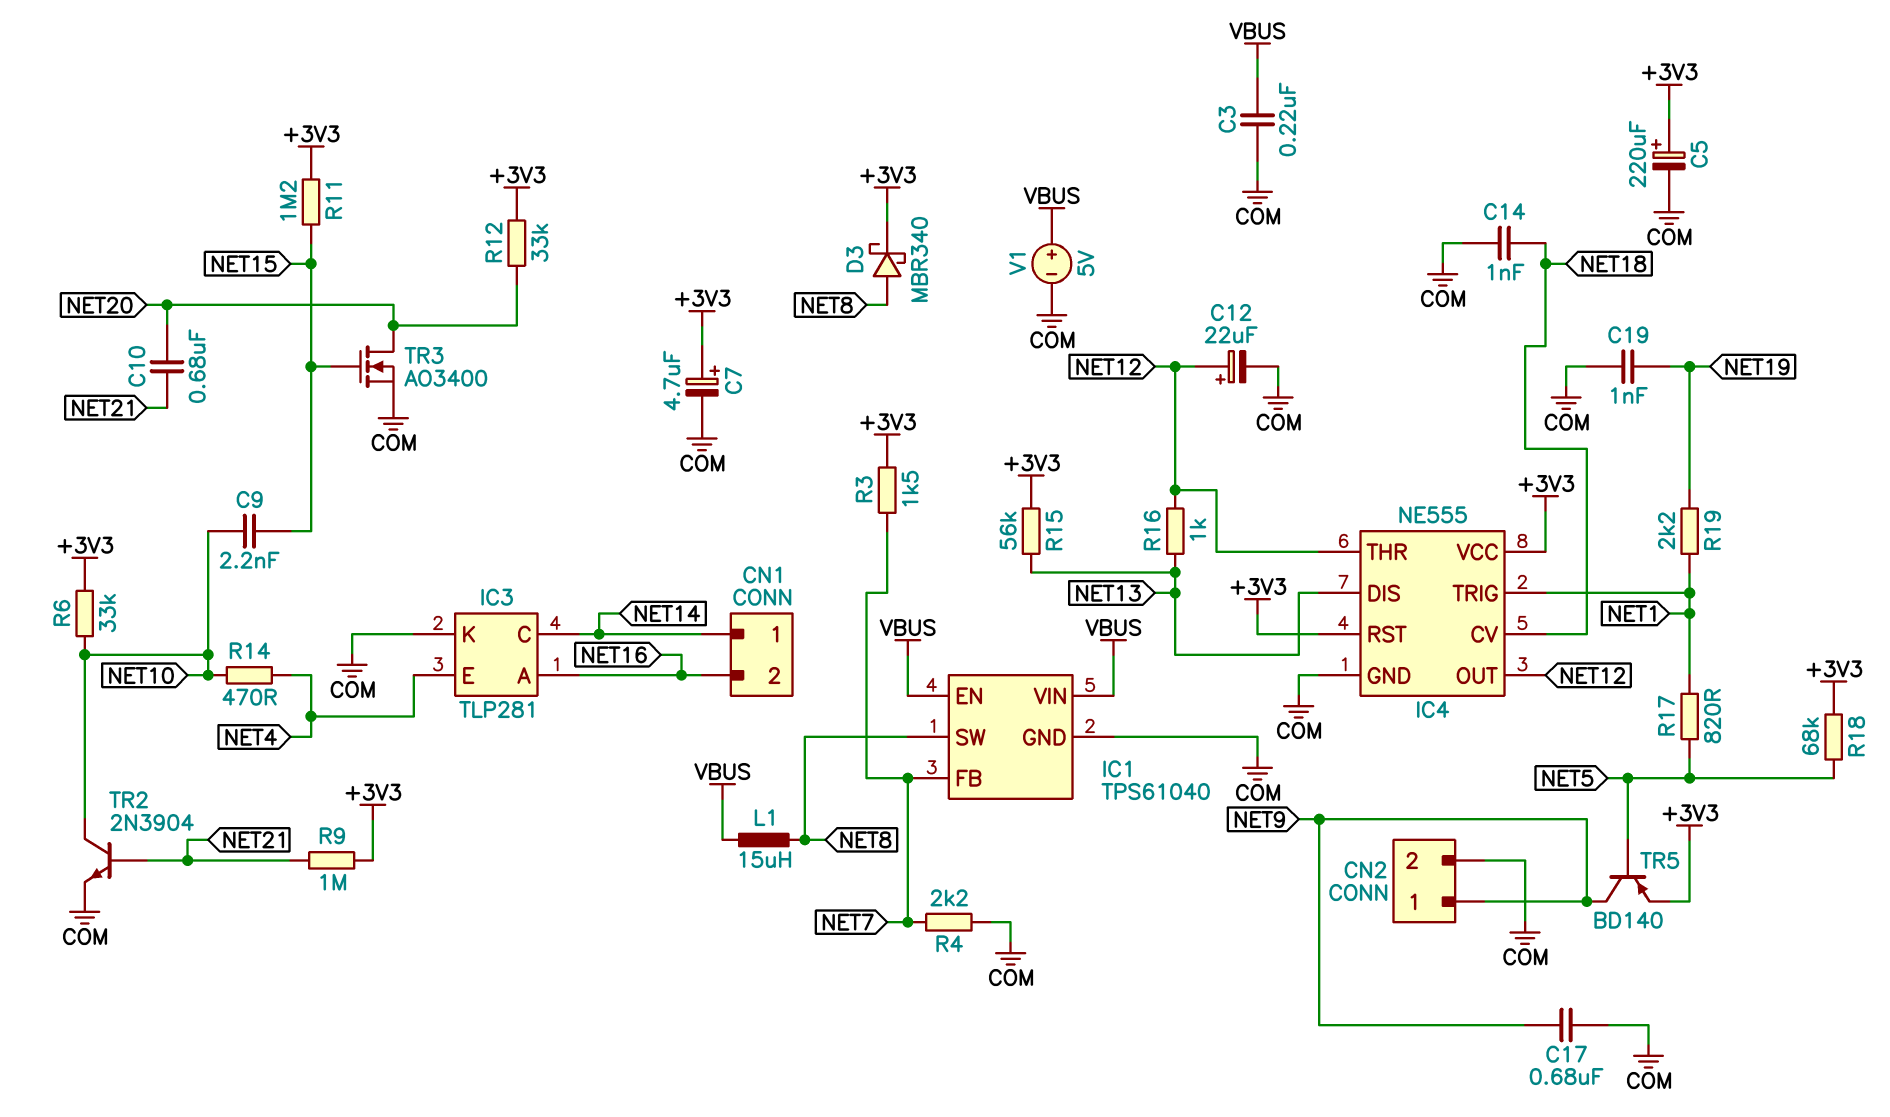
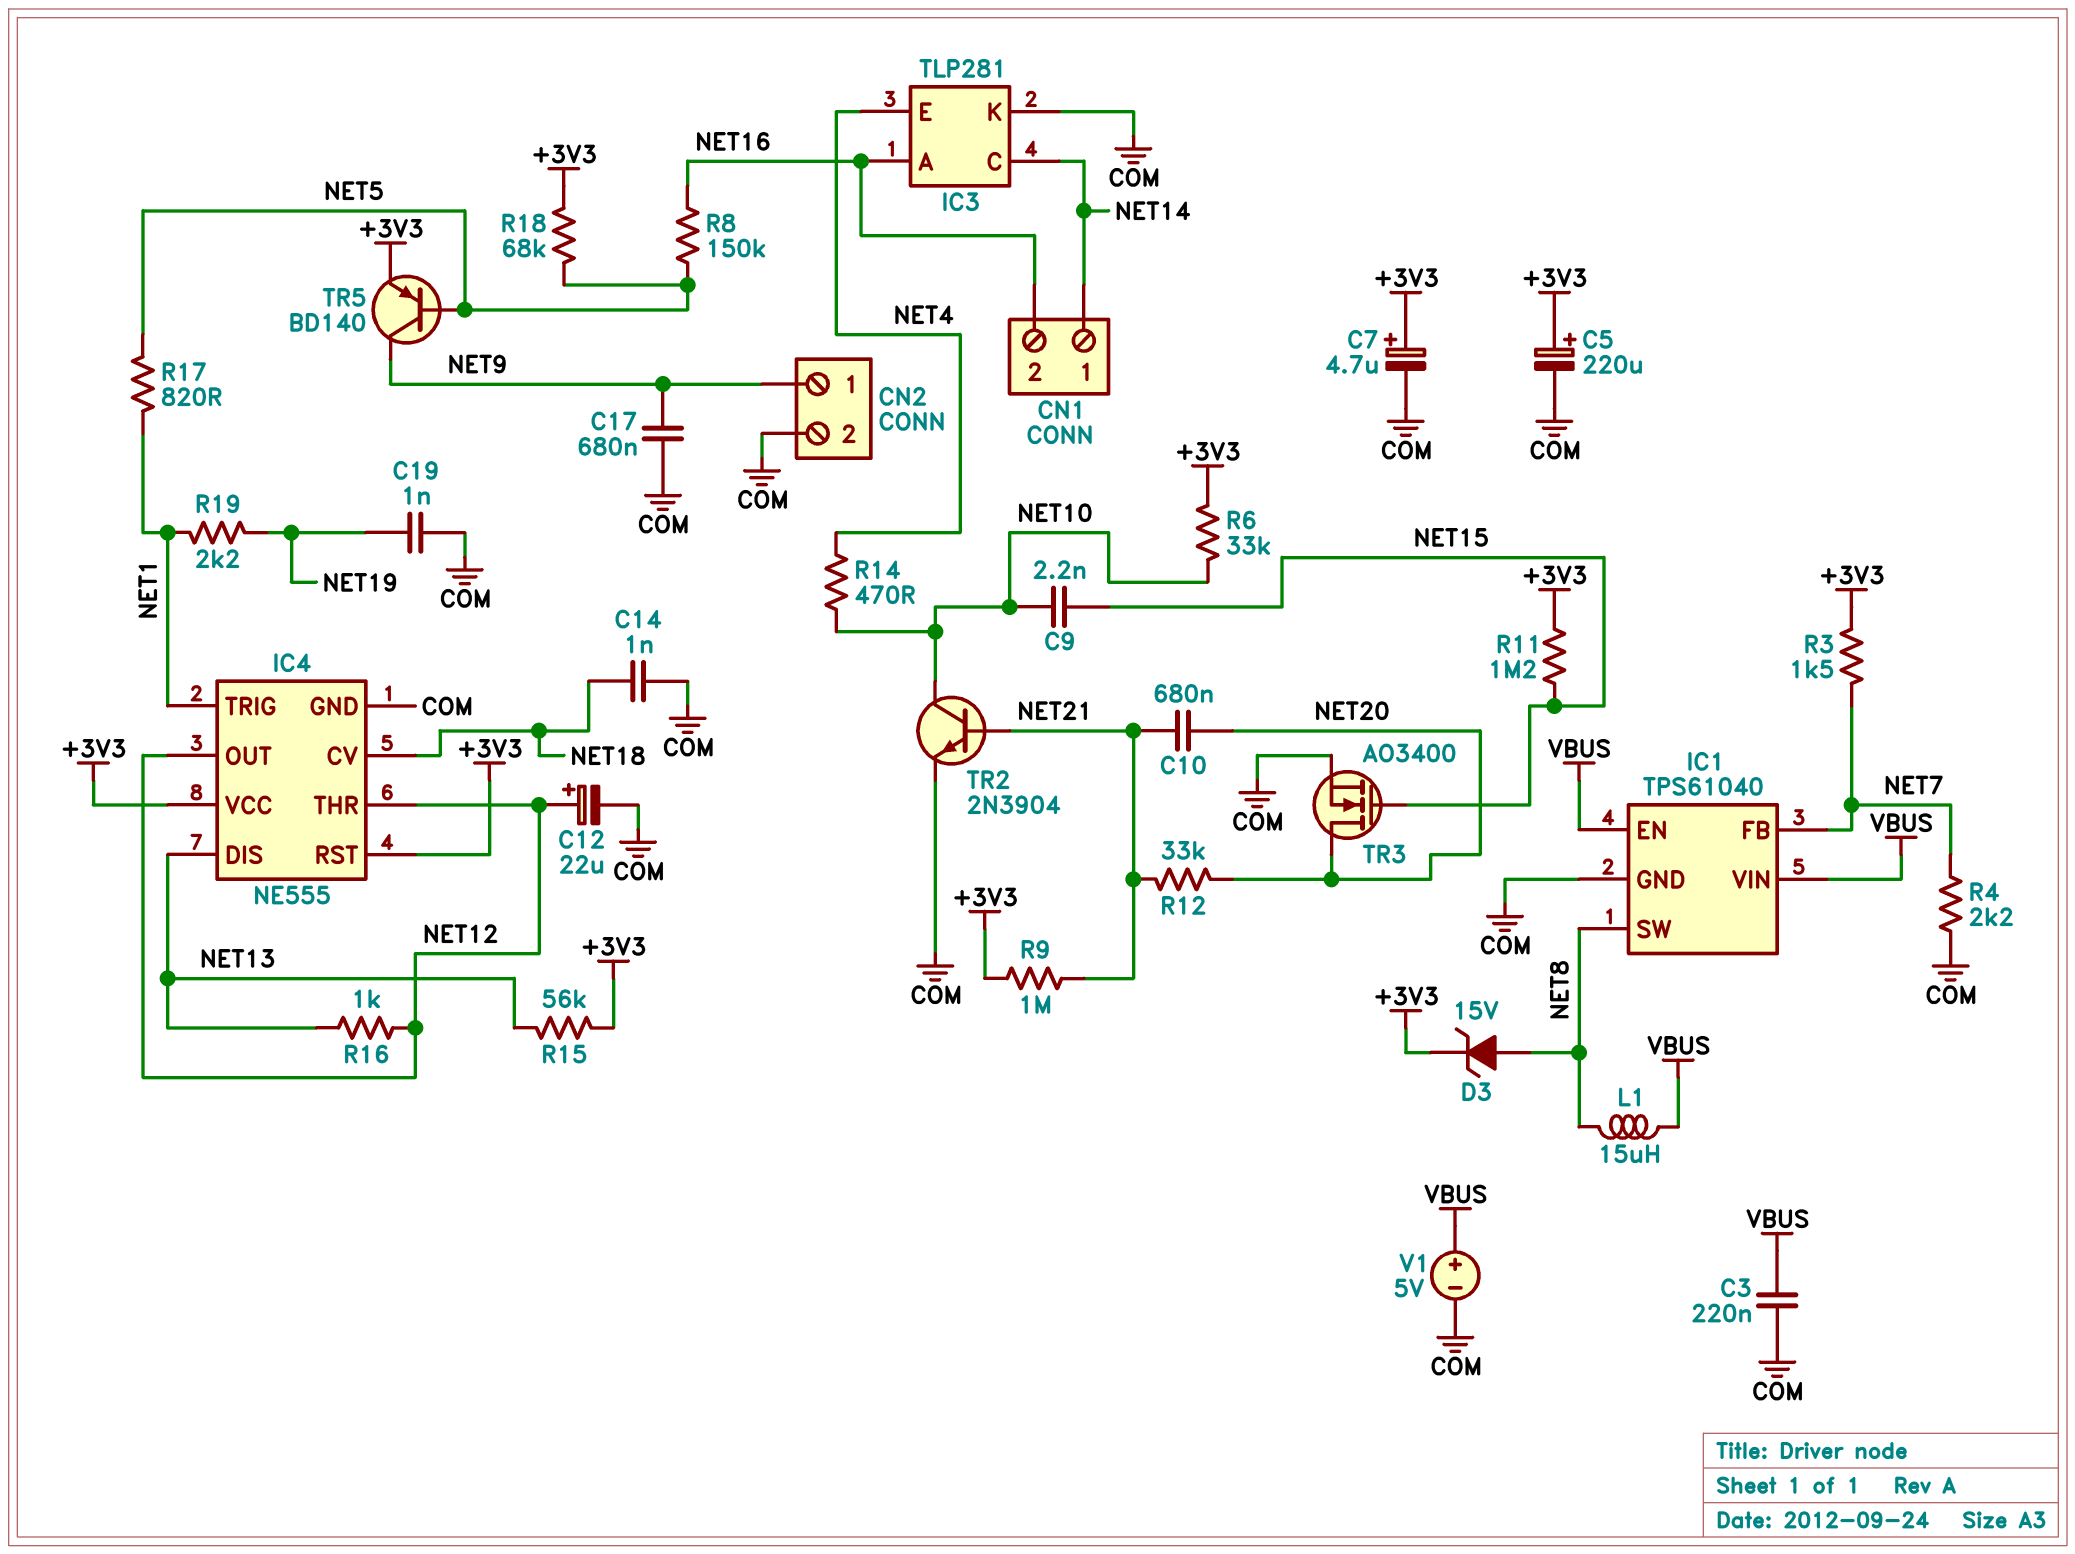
D3: schottky MBR340 (A NET8, K +3V3) -> zener 15V (A NET8, K +3V3)
R8: none -> 150k (NET5, NET16)
R12: 33k (+3V3, NET20) -> 33k (NET20, NET21)

